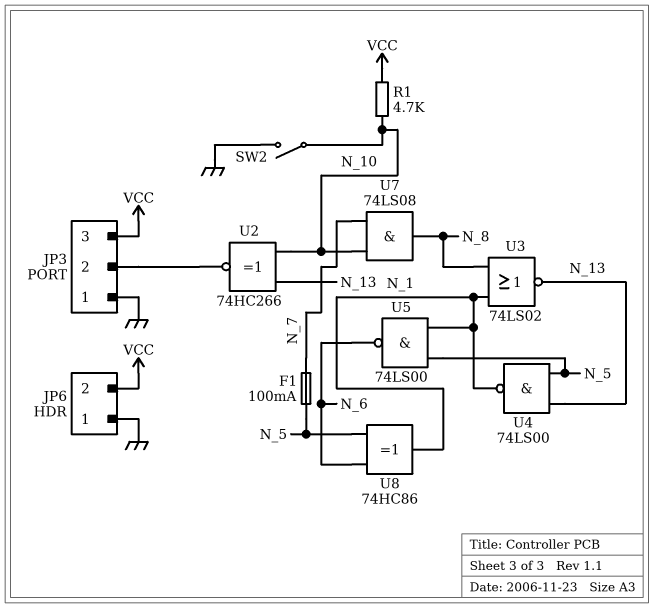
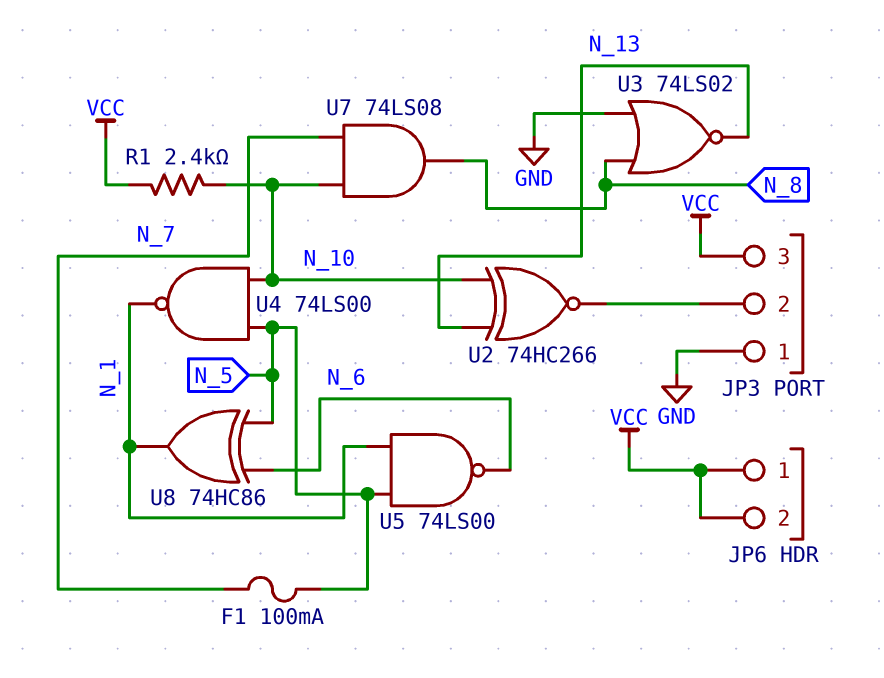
JP6 pin 1: GND -> VCC
R1: 4.7k (N_10, VCC) -> 2.4k (N_10, VCC)
SW2: switch (GND, N_10) -> none
U3: NOR 74LS02 (in N_1, in N_8, out N_13) -> NOR 74LS02 (in GND, in N_8, out N_13)
U4: NAND 74LS00 (in N_5, in N_13, out N_1) -> NAND 74LS00 (in N_5, in N_10, out N_1)

